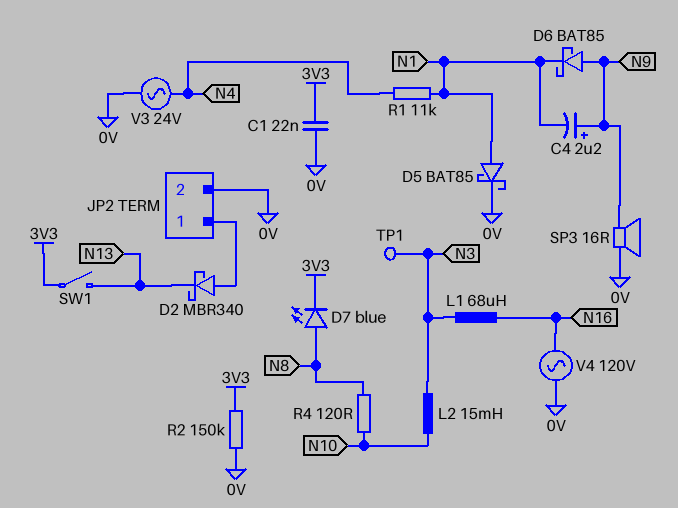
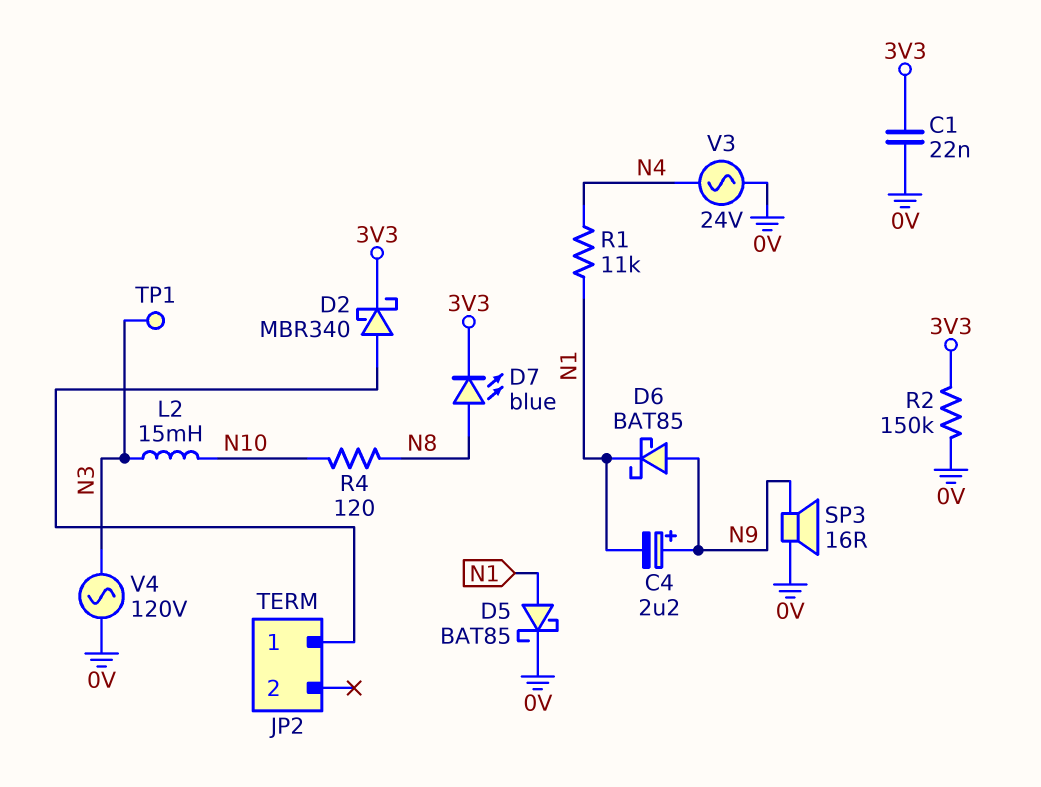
D2: schottky MBR340 (A JP2/1, K N13) -> schottky MBR340 (A JP2/1, K 3V3)
JP2 pin 2: 0V -> none
L1: 68uH (N3, N16) -> none
SW1: switch (3V3, N13) -> none
V4: AC 120V (0V, N16) -> AC 120V (0V, N3)

